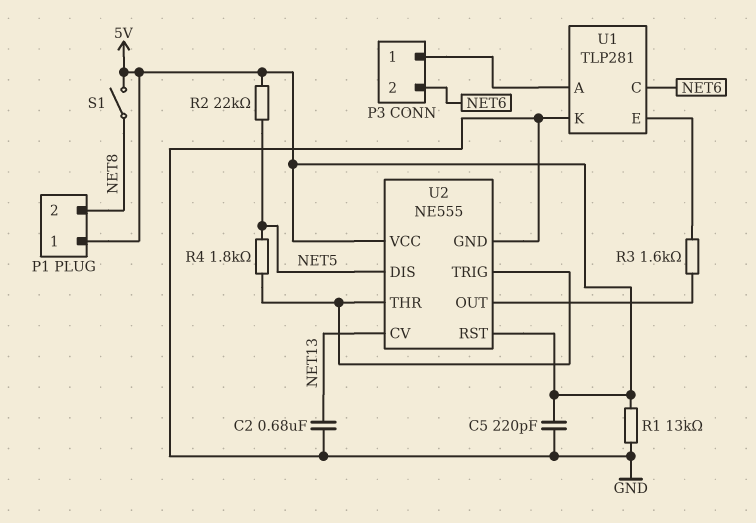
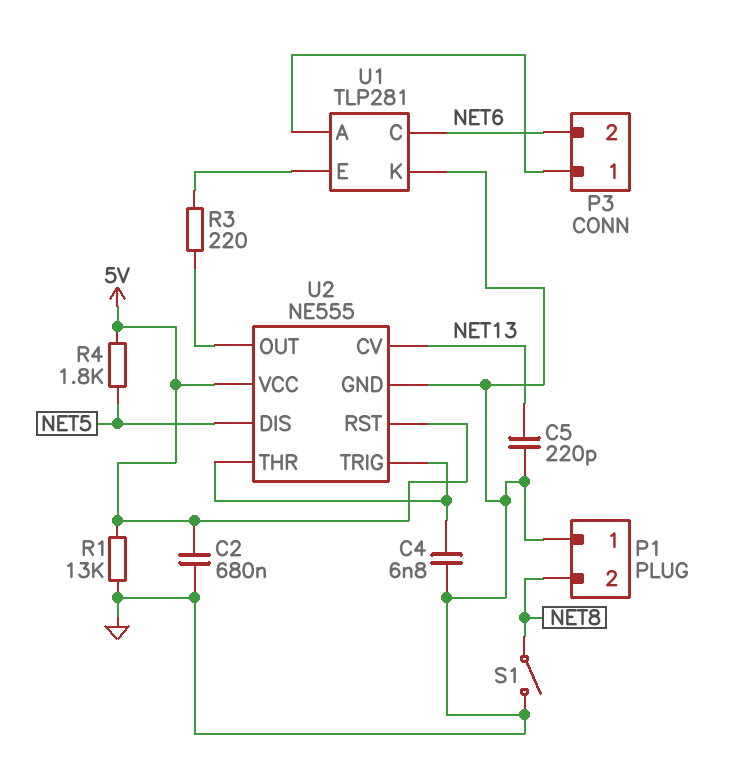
C2: 680nF (GND, NET13) -> 680nF (5V, GND)
C4: none -> 6.8nF (GND, U2/THR)
C5: 220pF (5V, GND) -> 220pF (GND, NET13)
P1 pin 1: 5V -> GND
R2: 22k (5V, NET5) -> none
R3: 1.6k (U1/E, U2/OUT) -> 220 (U1/E, U2/OUT)
R4: 1.8k (NET5, U2/THR) -> 1.8k (5V, NET5)
S1: switch (5V, NET8) -> switch (GND, NET8)

